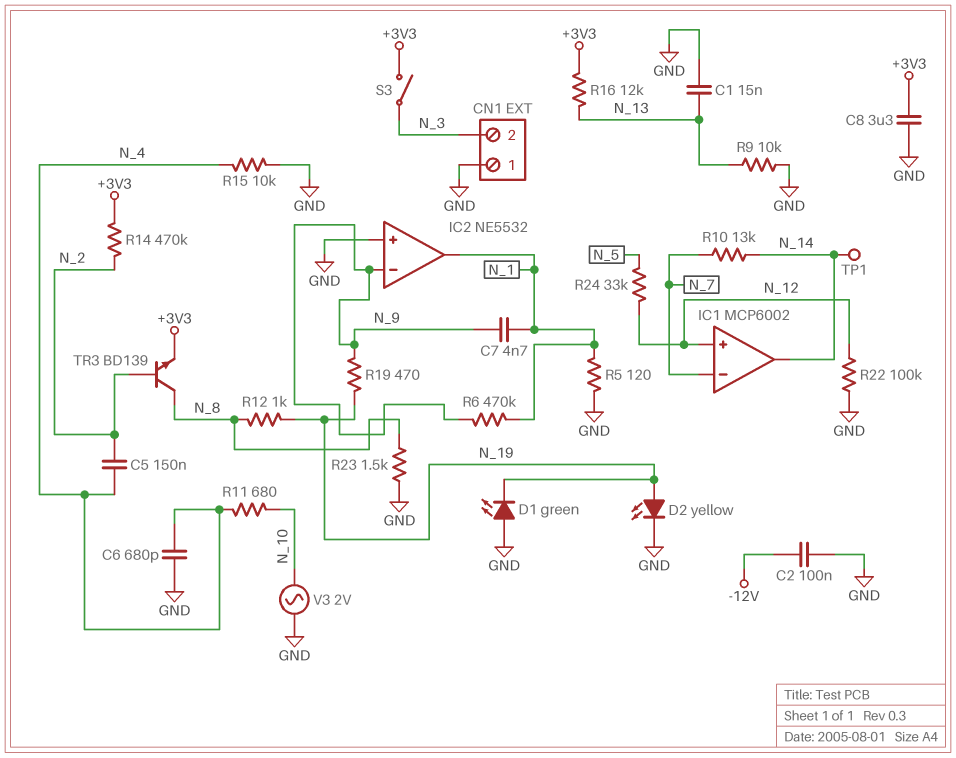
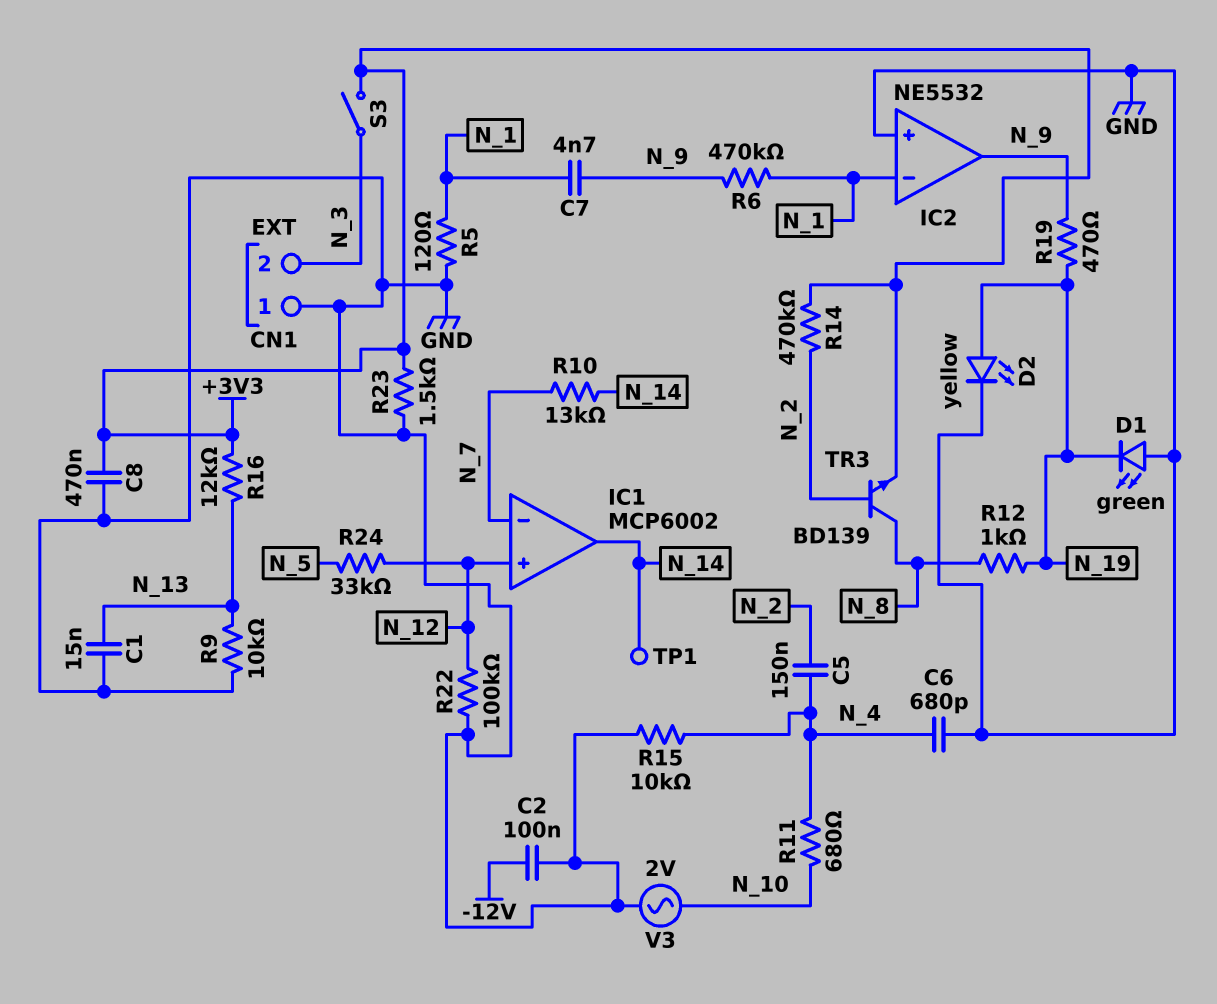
C8: 3.3uF (+3V3, GND) -> 470nF (+3V3, GND)
IC2 pin in-: N_9 -> N_1
IC2 pin out: N_1 -> N_9
R23: 1.5k (GND, N_8) -> 1.5k (+3V3, GND)

